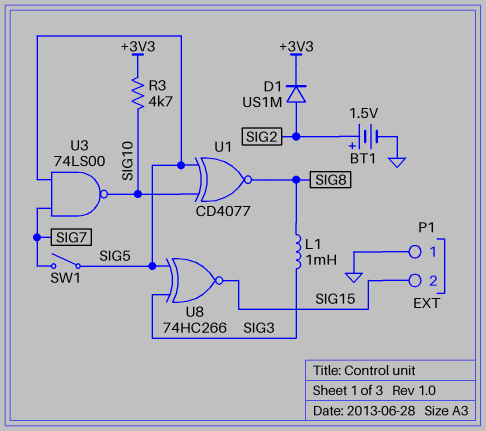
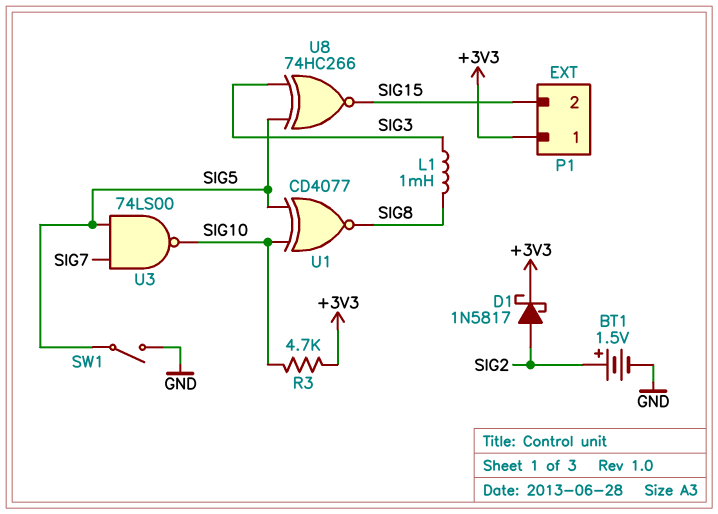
D1: diode US1M (A SIG2, K +3V3) -> schottky 1N5817 (A SIG2, K +3V3)
P1 pin 1: GND -> +3V3
SW1: switch (SIG5, SIG7) -> switch (GND, SIG5)

